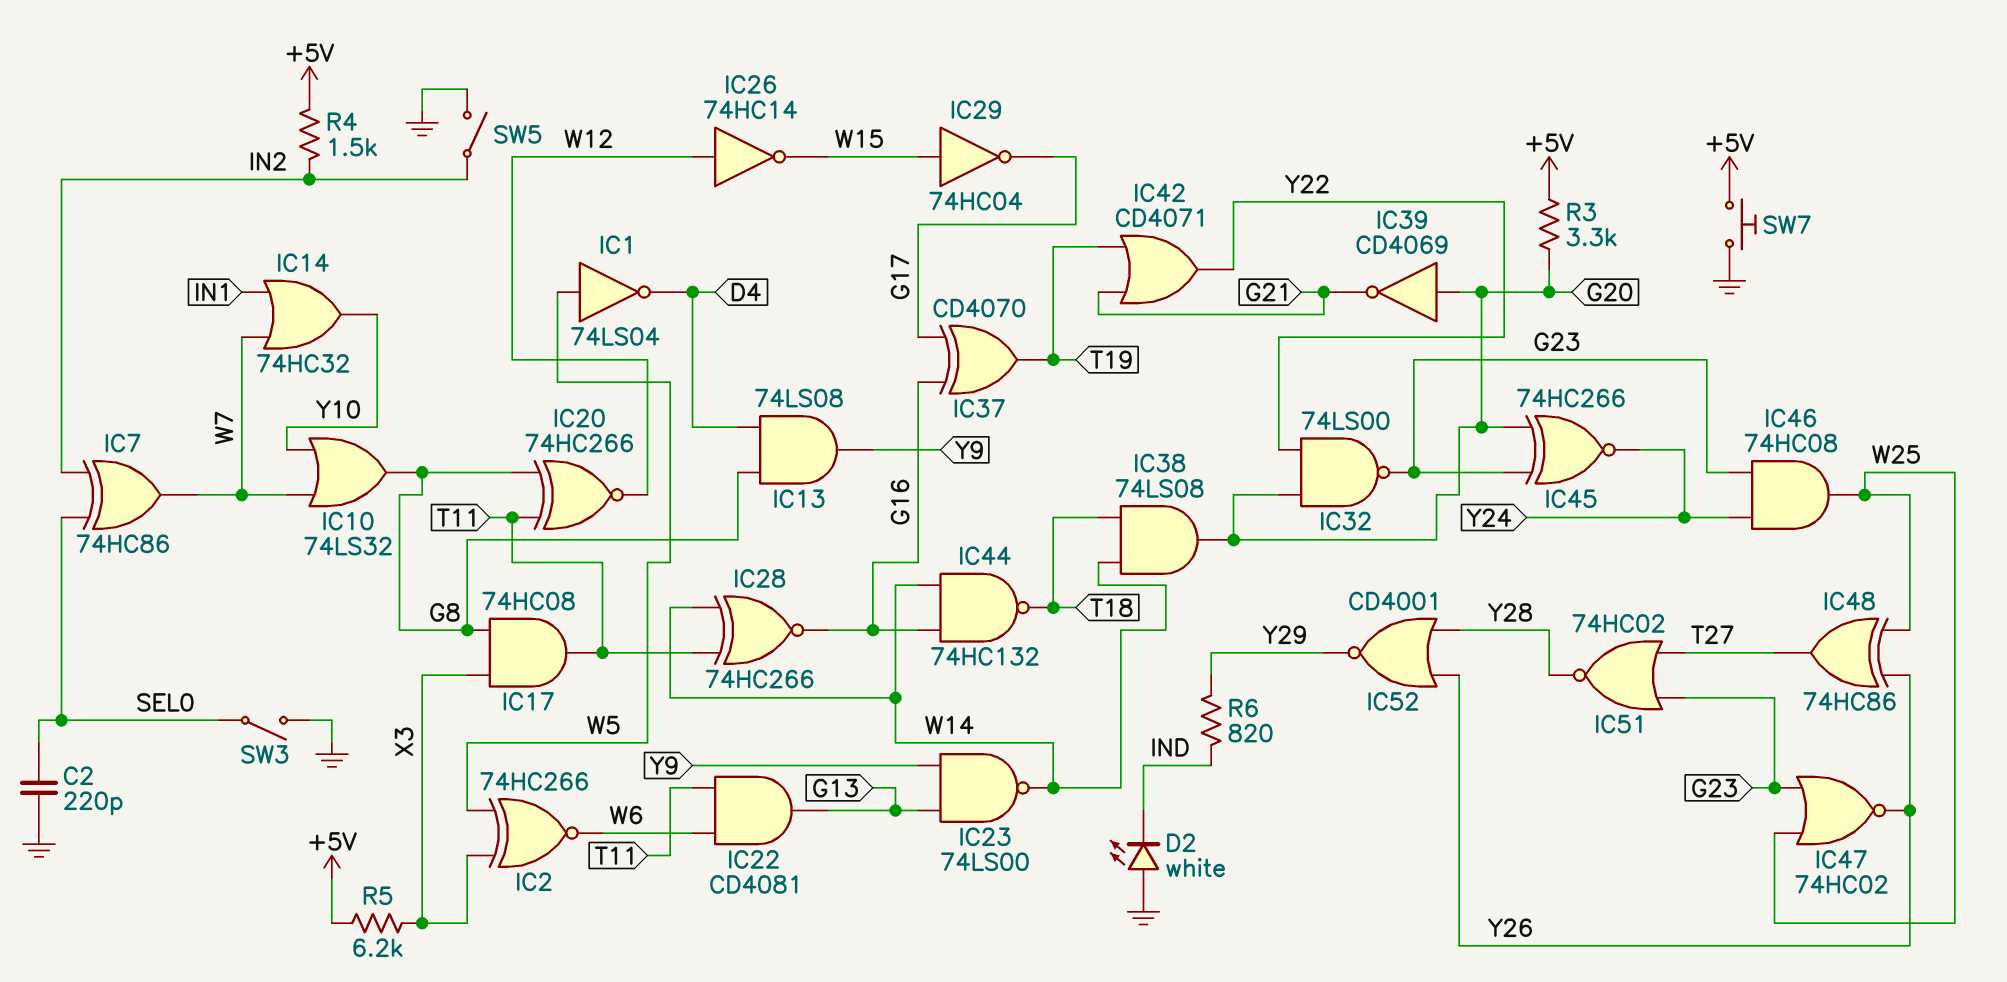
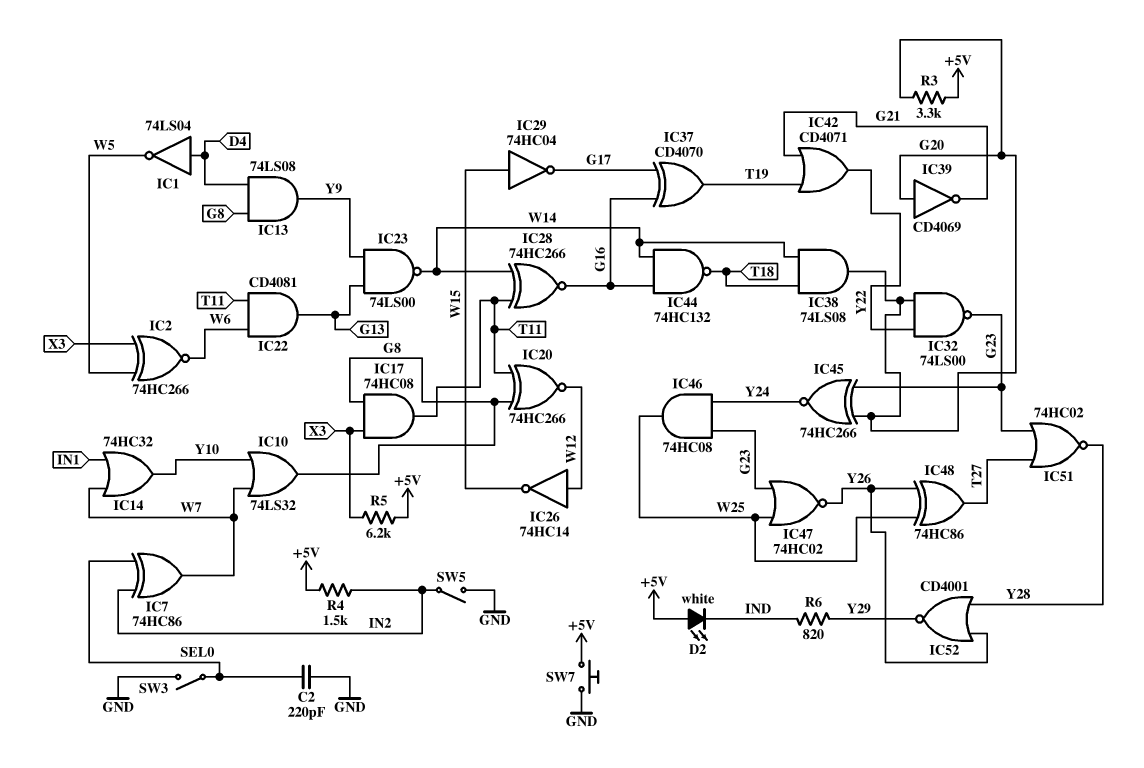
D2: LED white (A GND, K IND) -> LED white (A +5V, K IND)
IC1: NOT 74LS04 (in W5, out D4) -> NOT 74LS04 (in D4, out W5)

